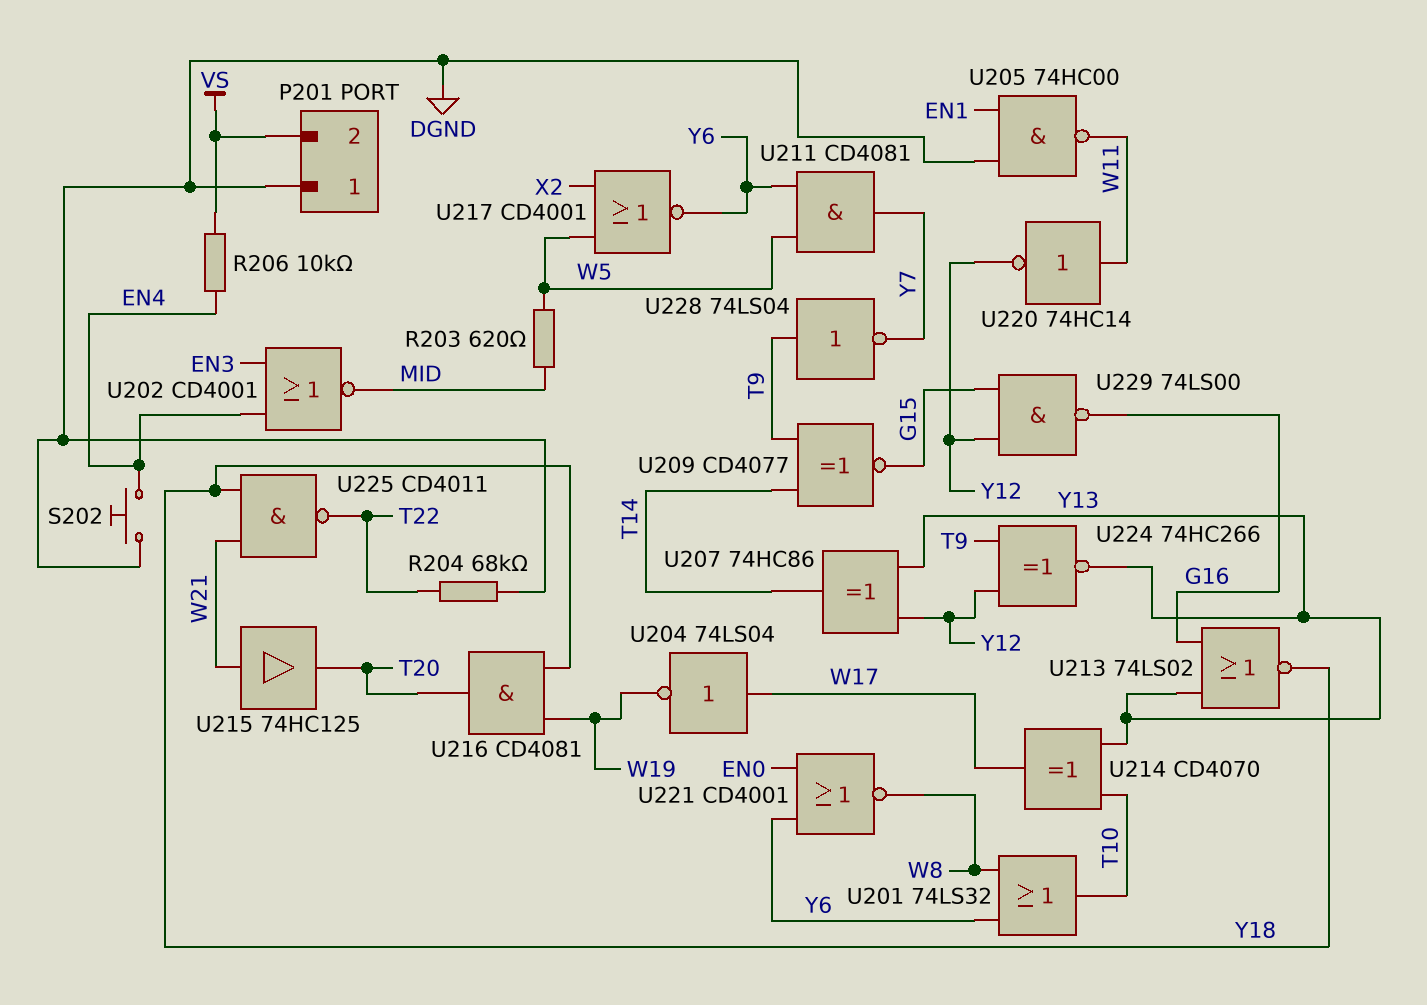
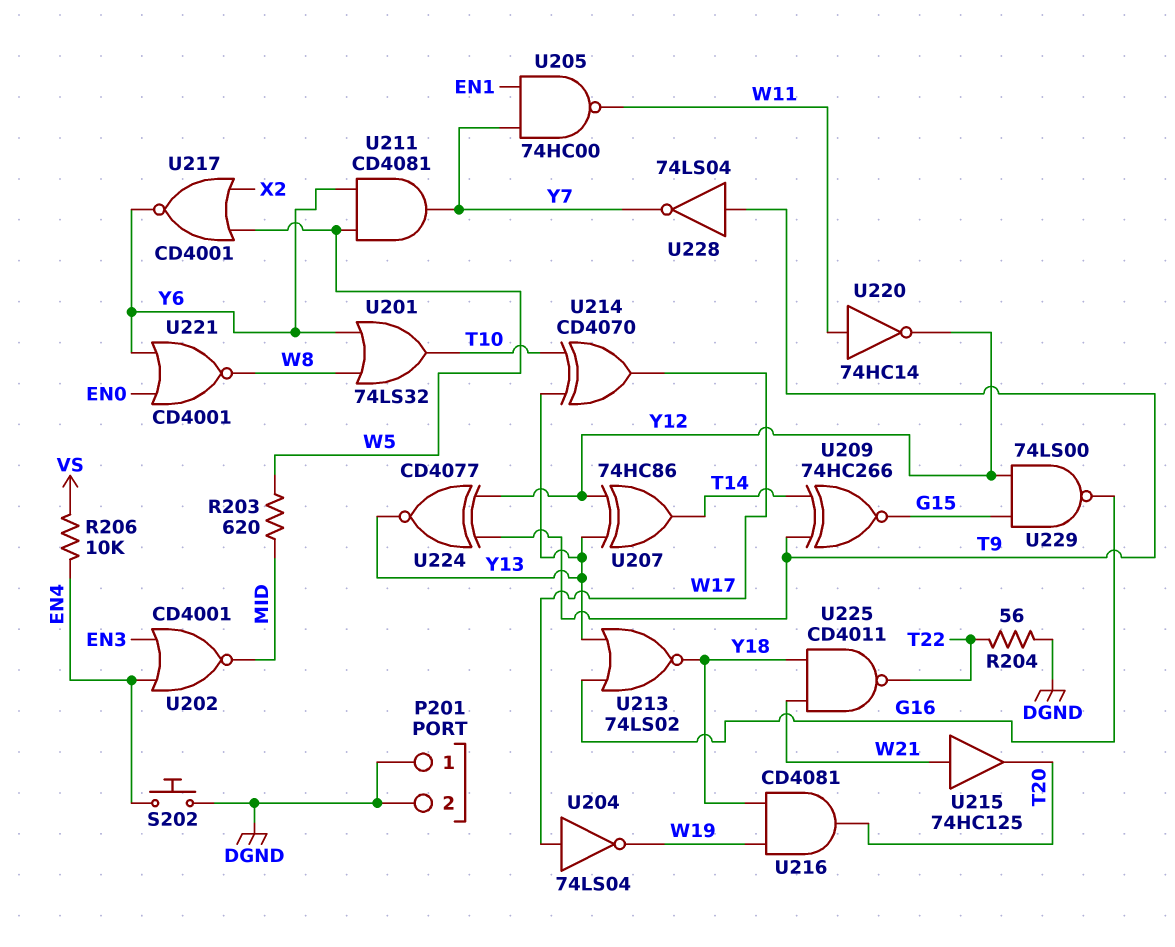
P201 pin 2: VS -> DGND
R204: 68k (DGND, T22) -> 56 (DGND, T22)
U205: NAND 74HC00 (in DGND, in EN1, out W11) -> NAND 74HC00 (in EN1, in Y7, out W11)
U209: XNOR CD4077 (in T9, in T14, out G15) -> XNOR 74HC266 (in T9, in T14, out G15)
U224: XNOR 74HC266 (in T9, in Y12, out Y13) -> XNOR CD4077 (in T9, in Y12, out Y13)

